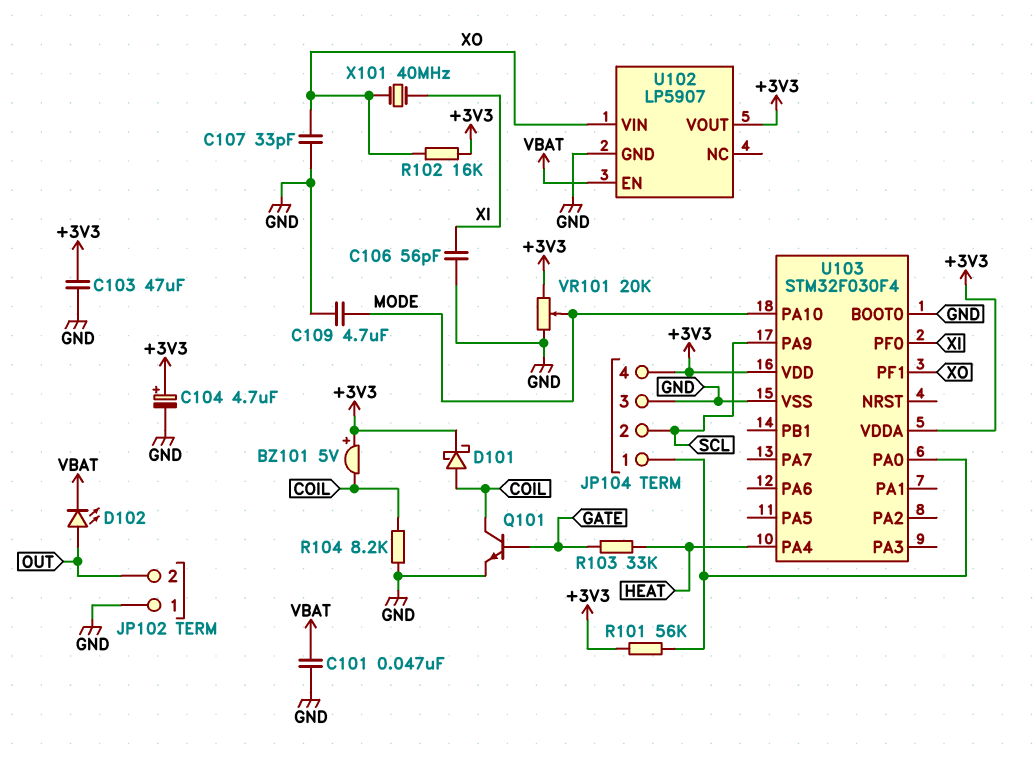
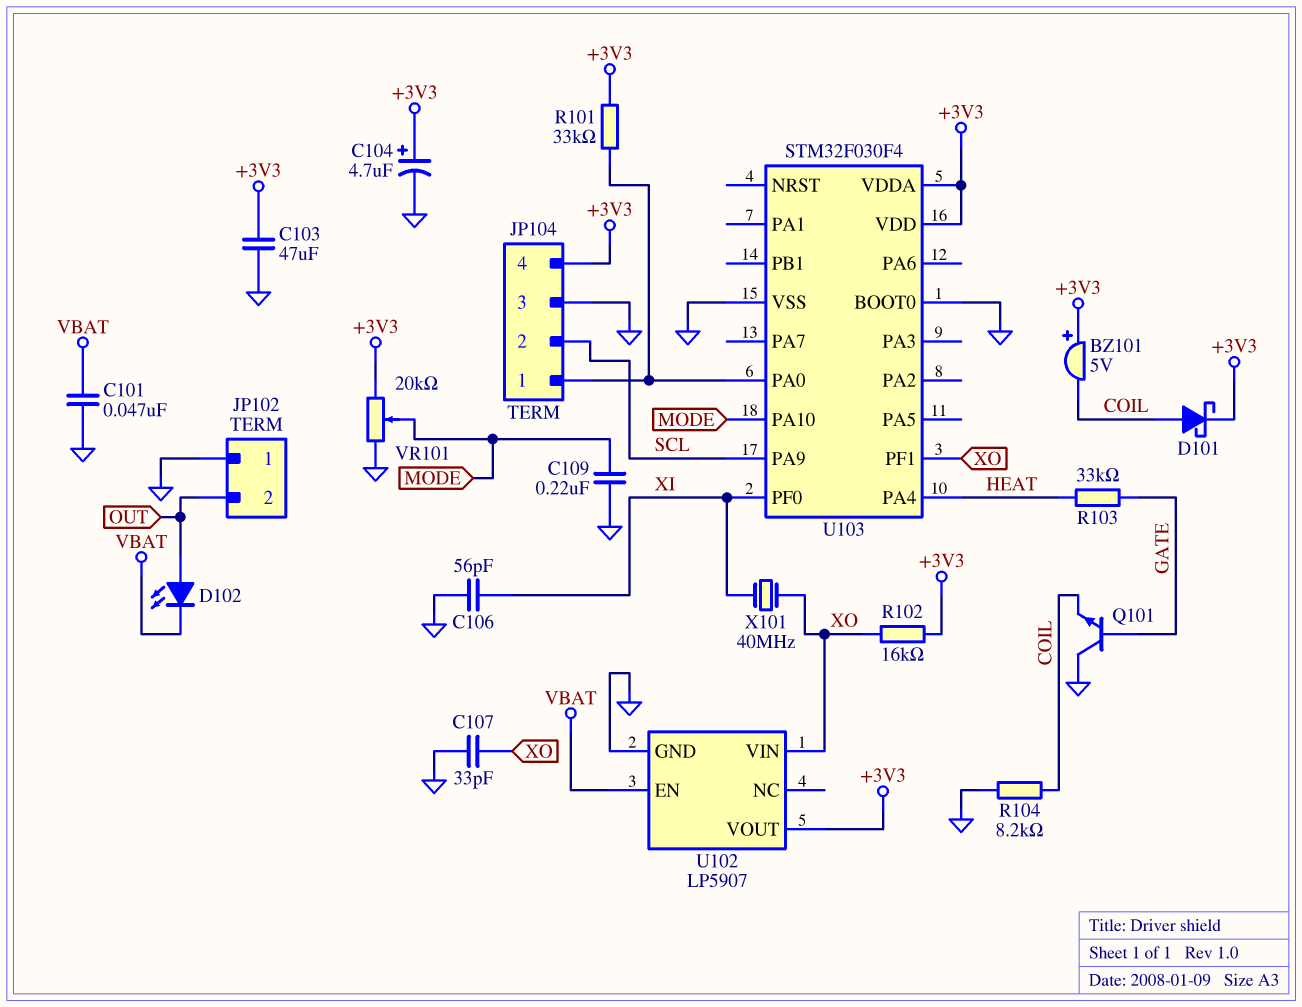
C109: 4.7uF (GND, MODE) -> 220nF (GND, MODE)
Q101: NPN (B GATE, C COIL, E GND) -> NPN (B GATE, C GND, E COIL)
R101: 56k (+3V3, JP104/1) -> 33k (+3V3, JP104/1)

